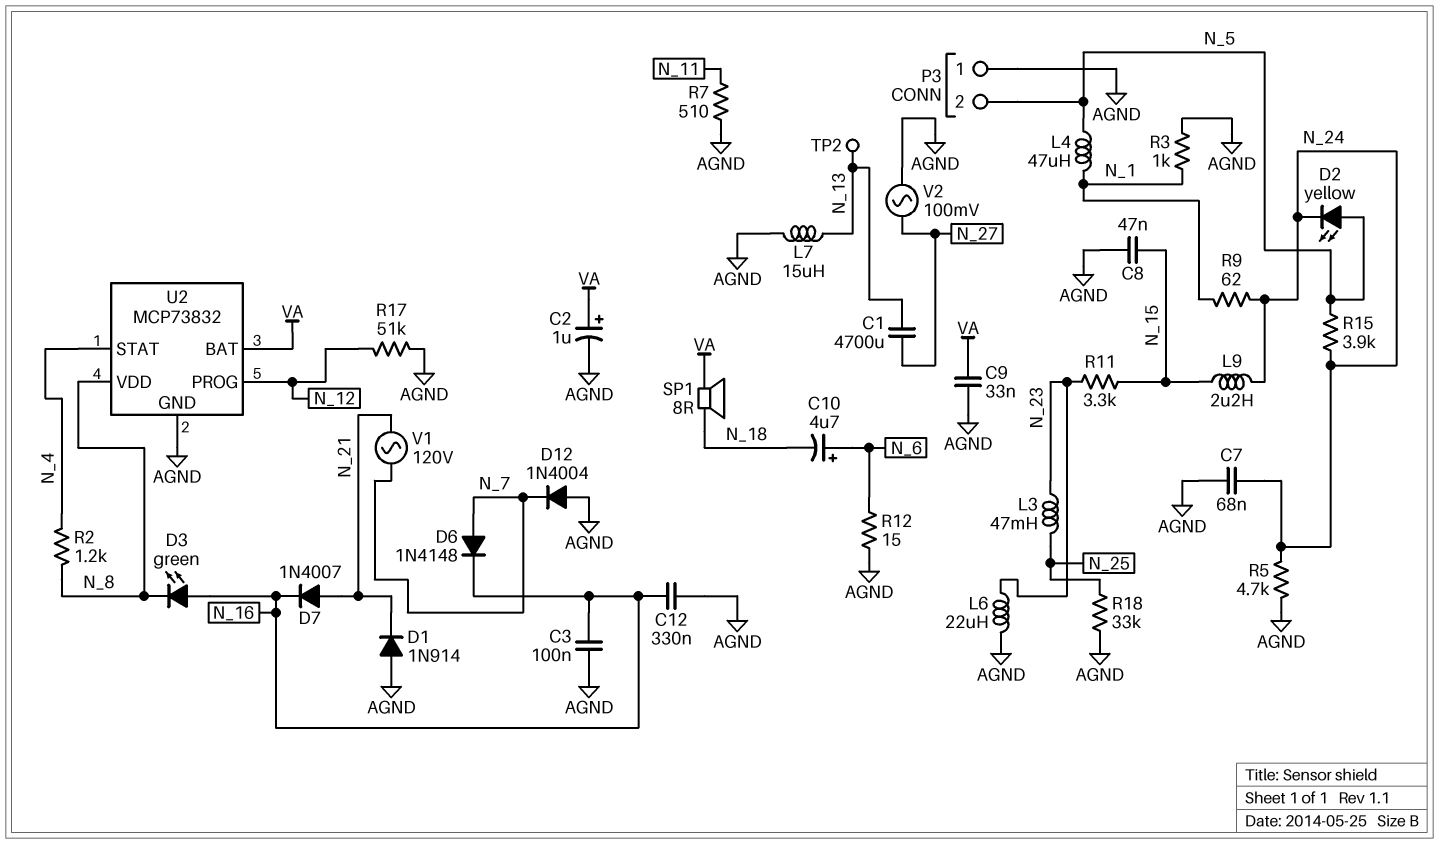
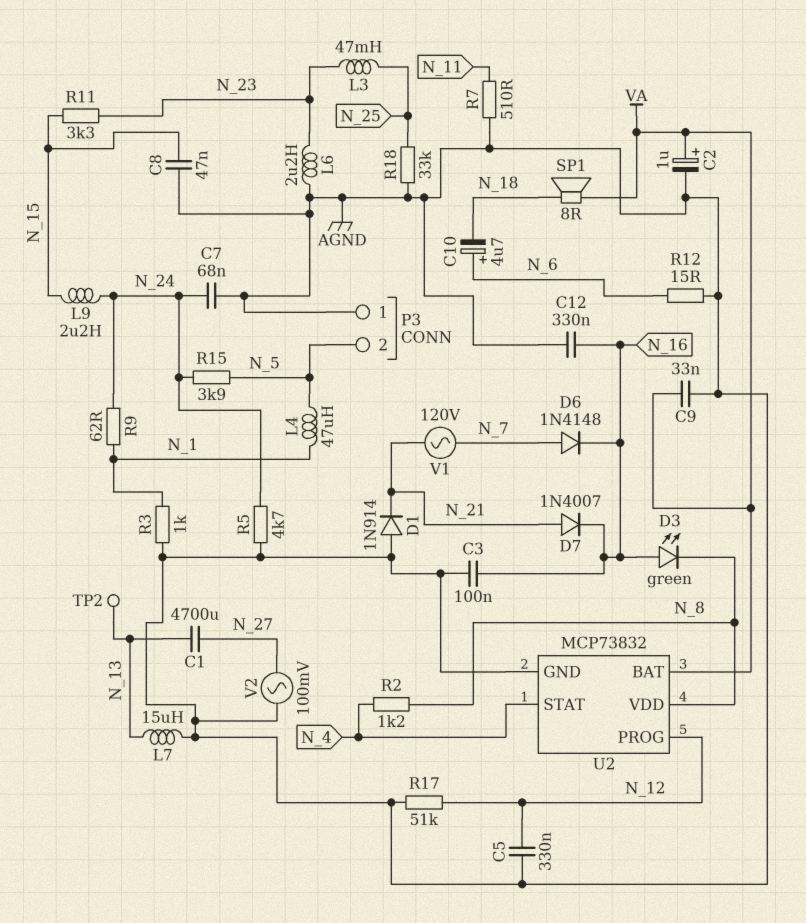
C5: none -> 330nF (AGND, N_12)
D2: LED yellow (A N_5, K N_24) -> none
D12: diode 1N4004 (A AGND, K N_7) -> none
L6: 22uH (AGND, N_23) -> 2.2uH (AGND, N_23)

